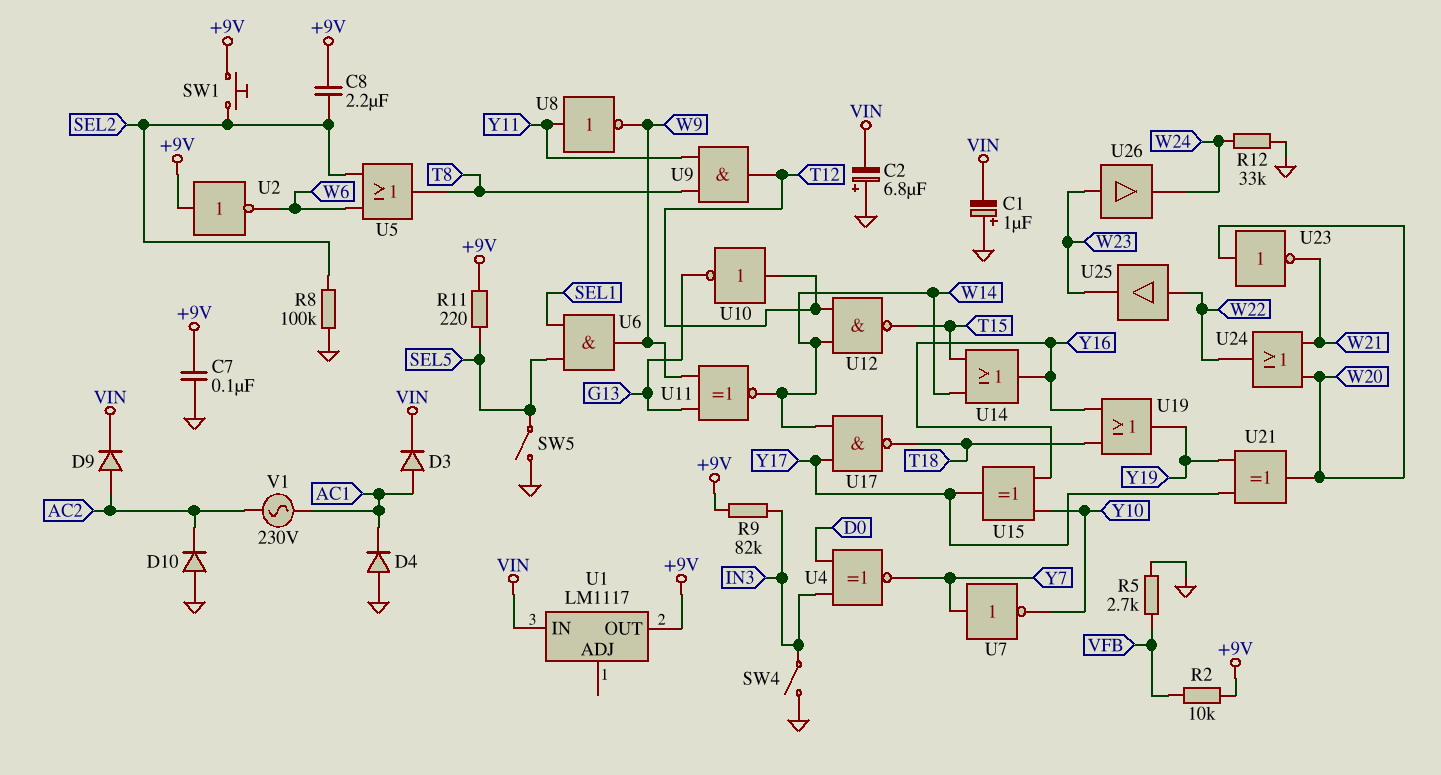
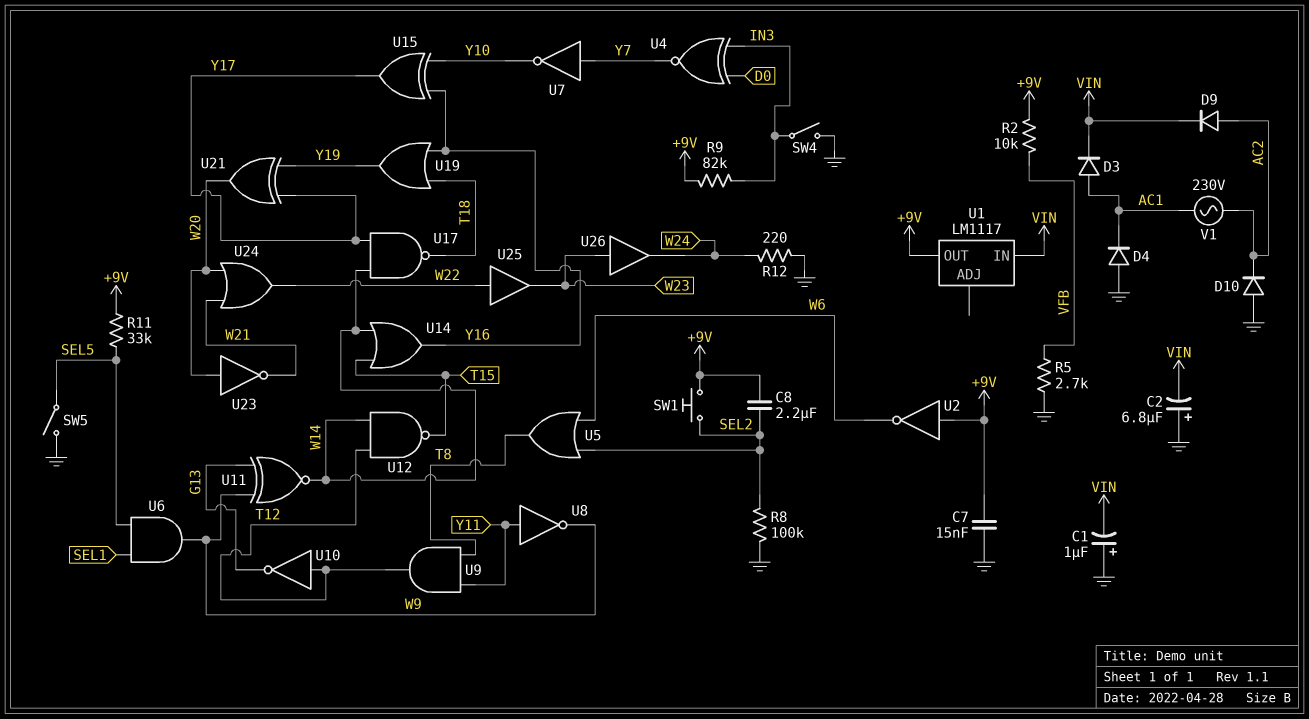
C7: 100nF (+9V, GND) -> 15nF (+9V, GND)
R11: 220 (+9V, SEL5) -> 33k (+9V, SEL5)
R12: 33k (GND, W24) -> 220 (GND, W24)

